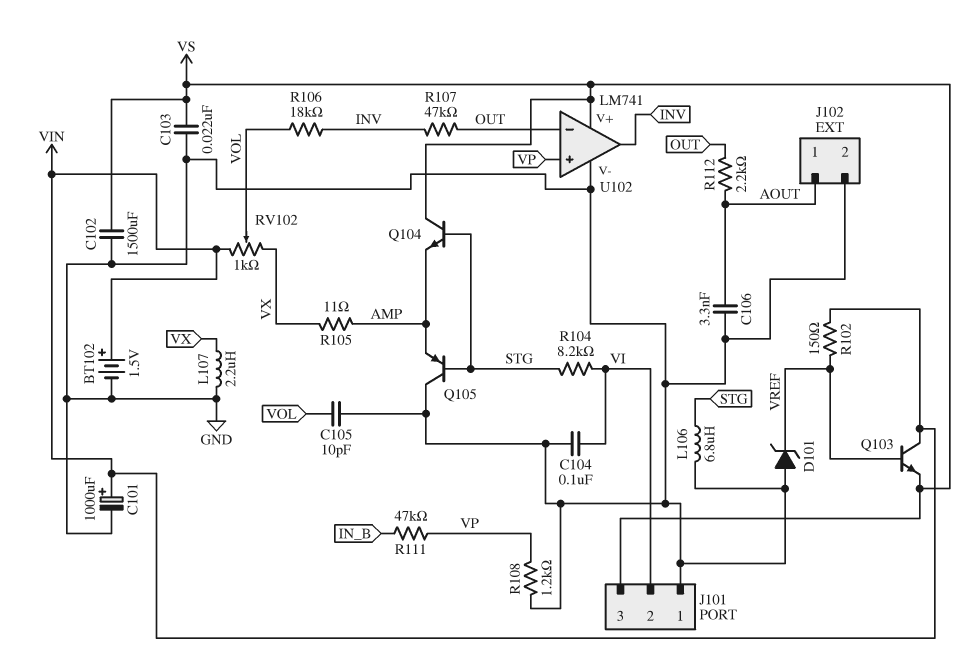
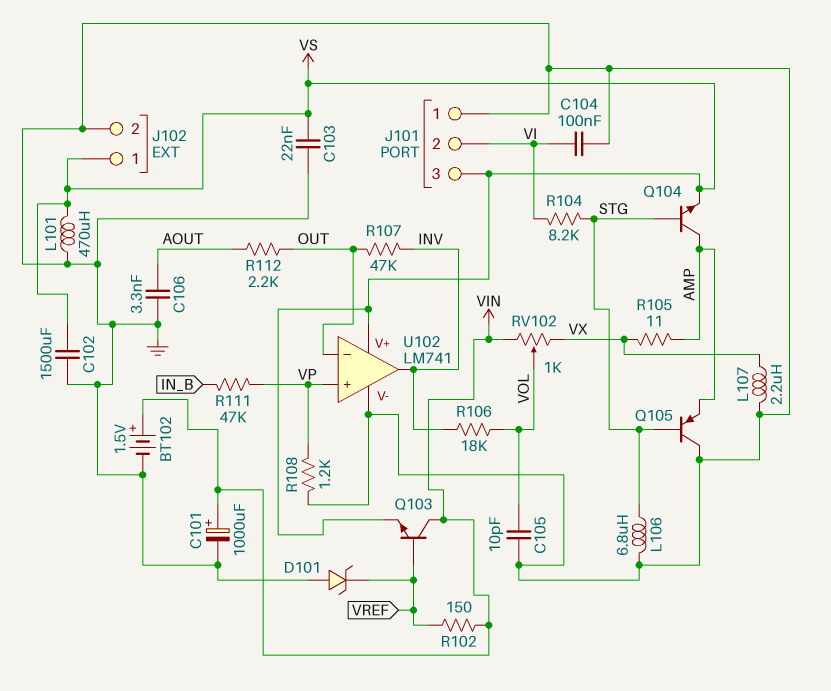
J102 pin 1: AOUT -> VS
L101: none -> 470uH (GND, VS)
Q104: NPN (B STG, C VS, E AMP) -> NPN (B STG, C AMP, E VS)

